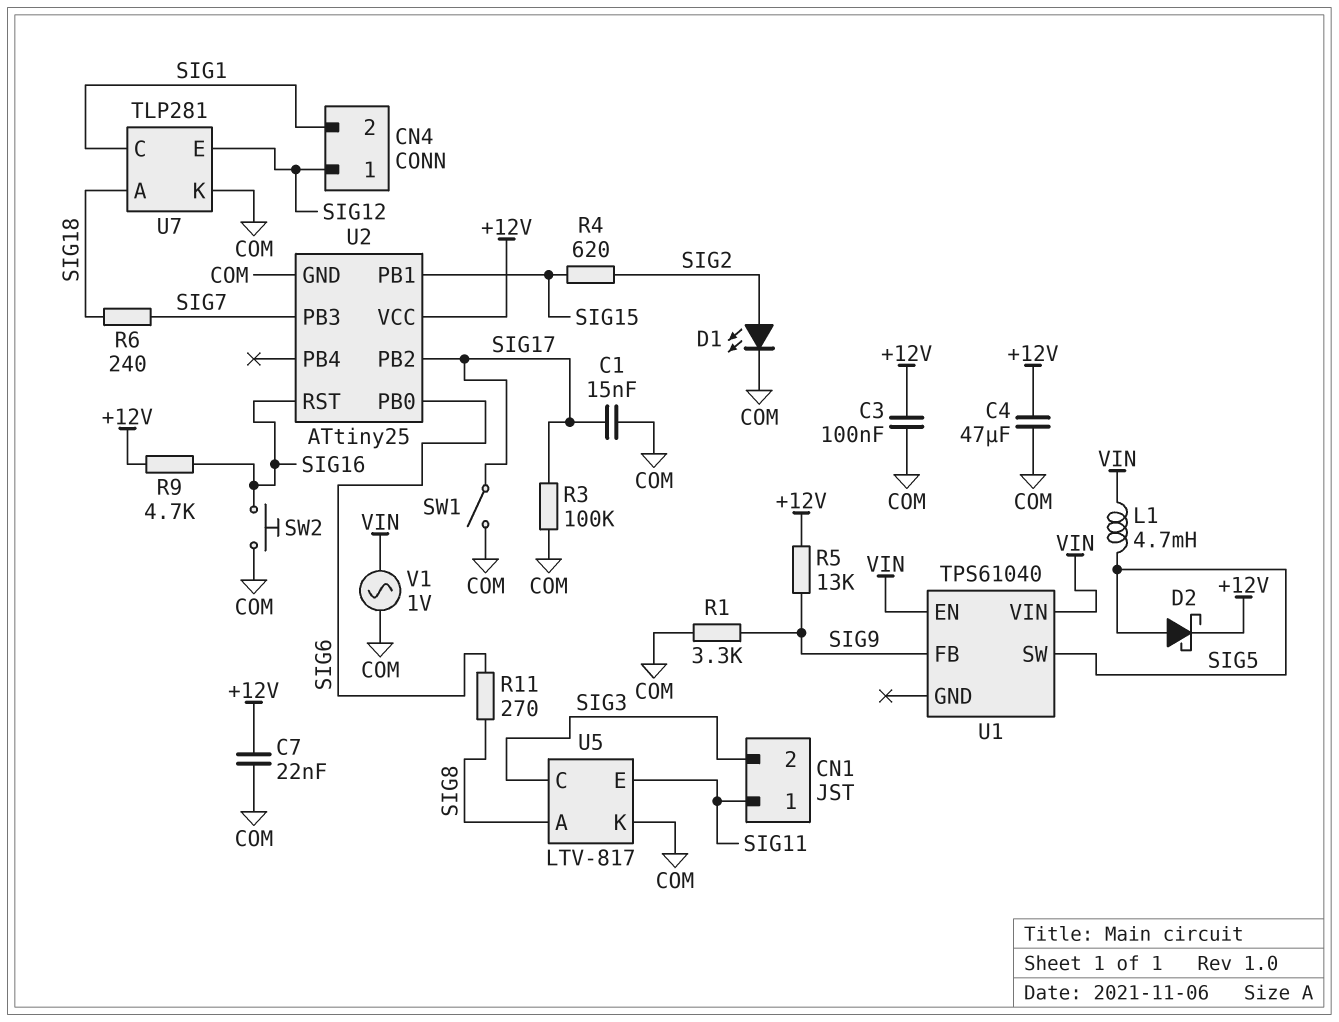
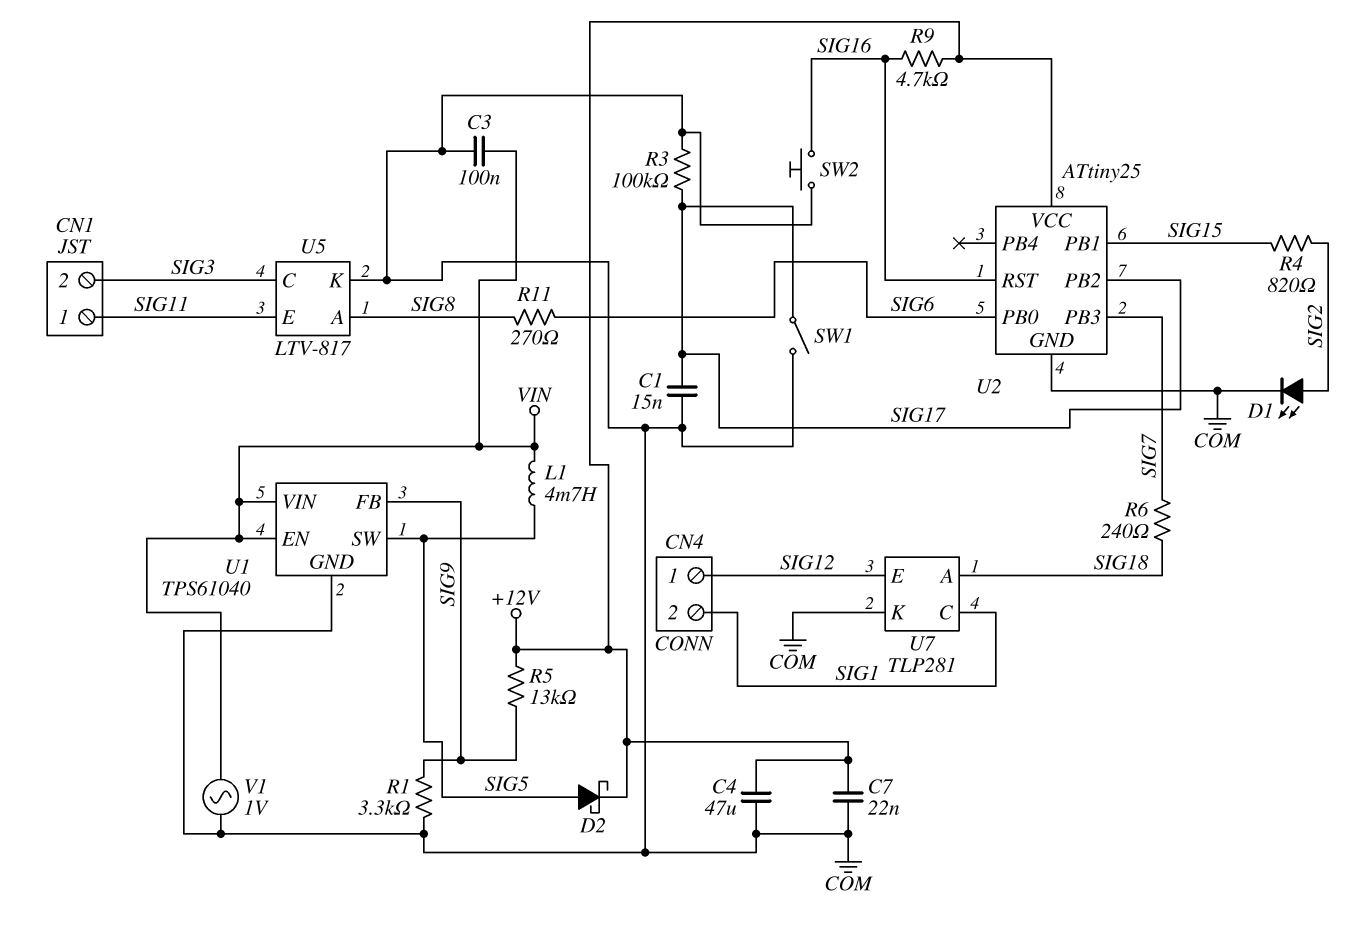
C3: 100nF (+12V, COM) -> 100nF (COM, VIN)
R4: 620 (SIG2, SIG15) -> 820 (SIG2, SIG15)
U1 pin GND: none -> COM

